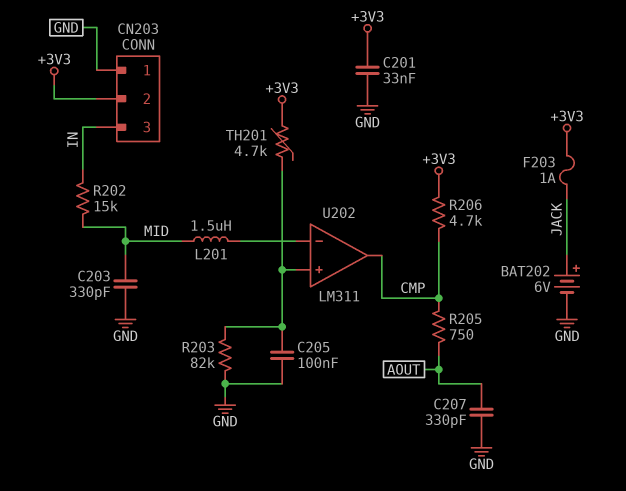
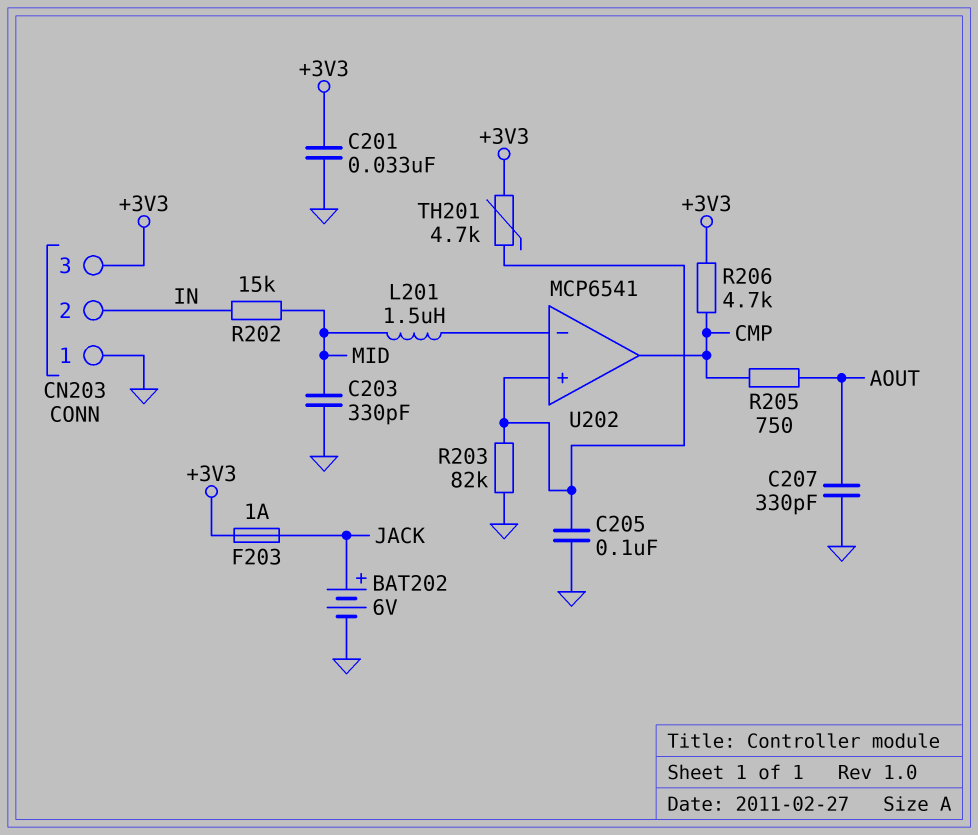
CN203 pin 2: +3V3 -> IN
CN203 pin 3: IN -> +3V3
U202: LM311 -> MCP6541

